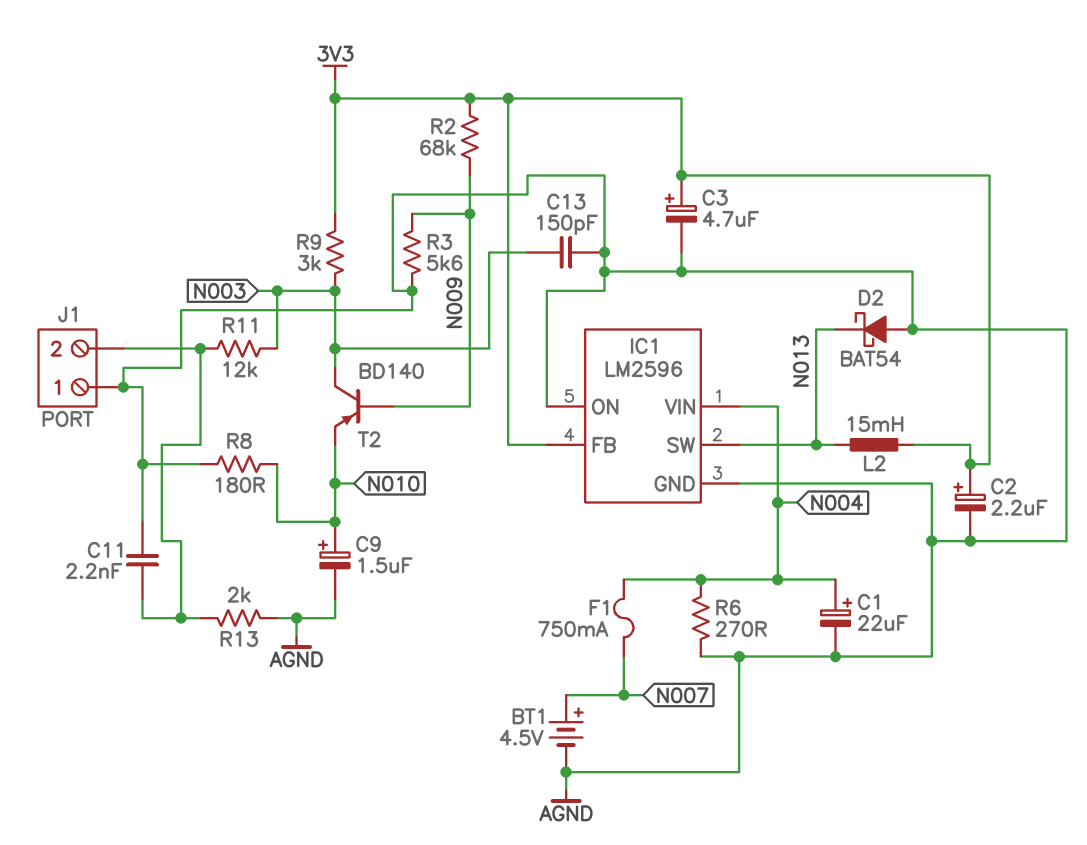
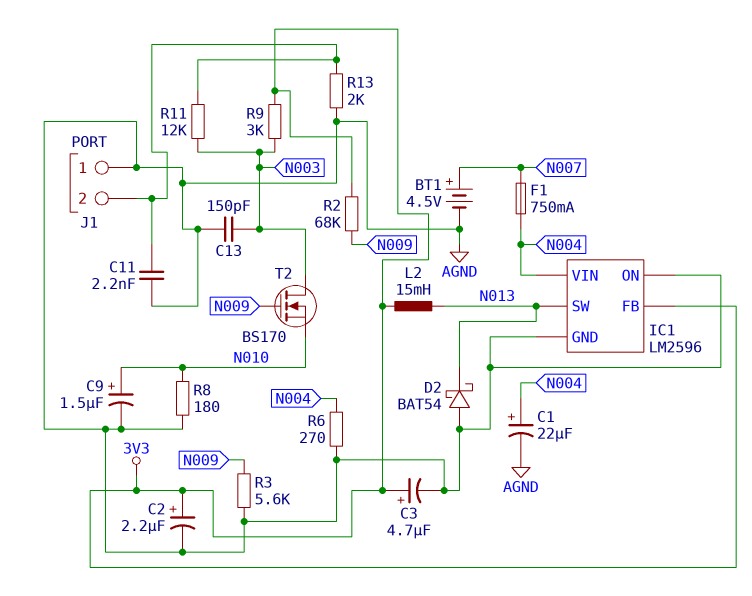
T2: PNP BD140 (B N009, C N003, E N010) -> NMOS BS170 (G N009, D N003, S N010)

